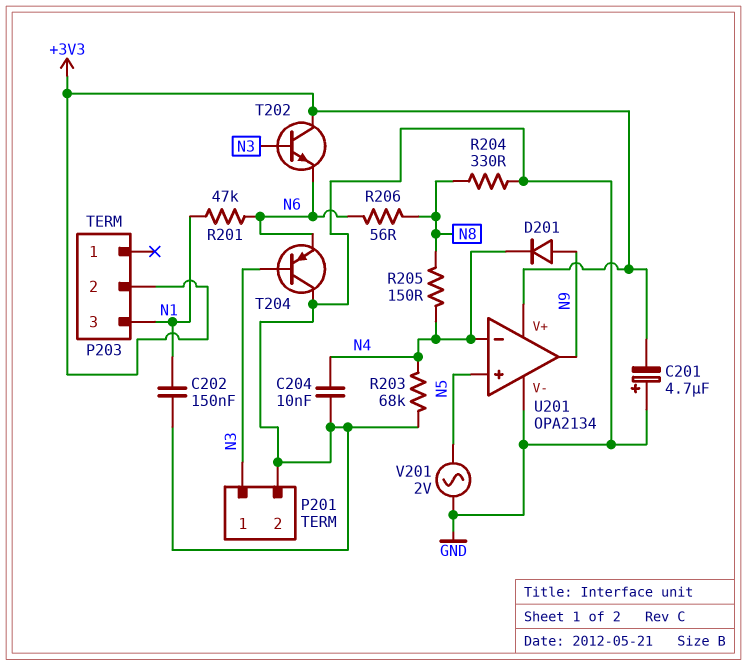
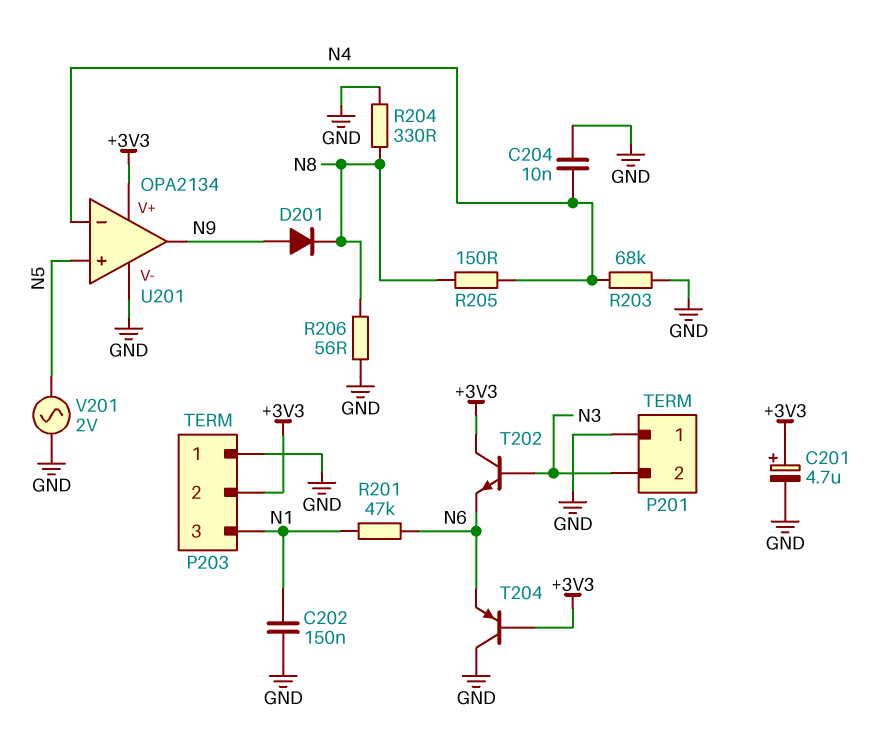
C201: 4.7uF (plus GND, minus +3V3) -> 4.7uF (plus +3V3, minus GND)
D201: diode (A N9, K N4) -> diode (A N9, K N8)
P201 pin 1: N3 -> GND
P201 pin 2: GND -> N3
P203 pin 1: none -> GND
R206: 56 (N6, N8) -> 56 (GND, N8)
T204: PNP (B N3, C GND, E N6) -> PNP (B +3V3, C GND, E N6)

